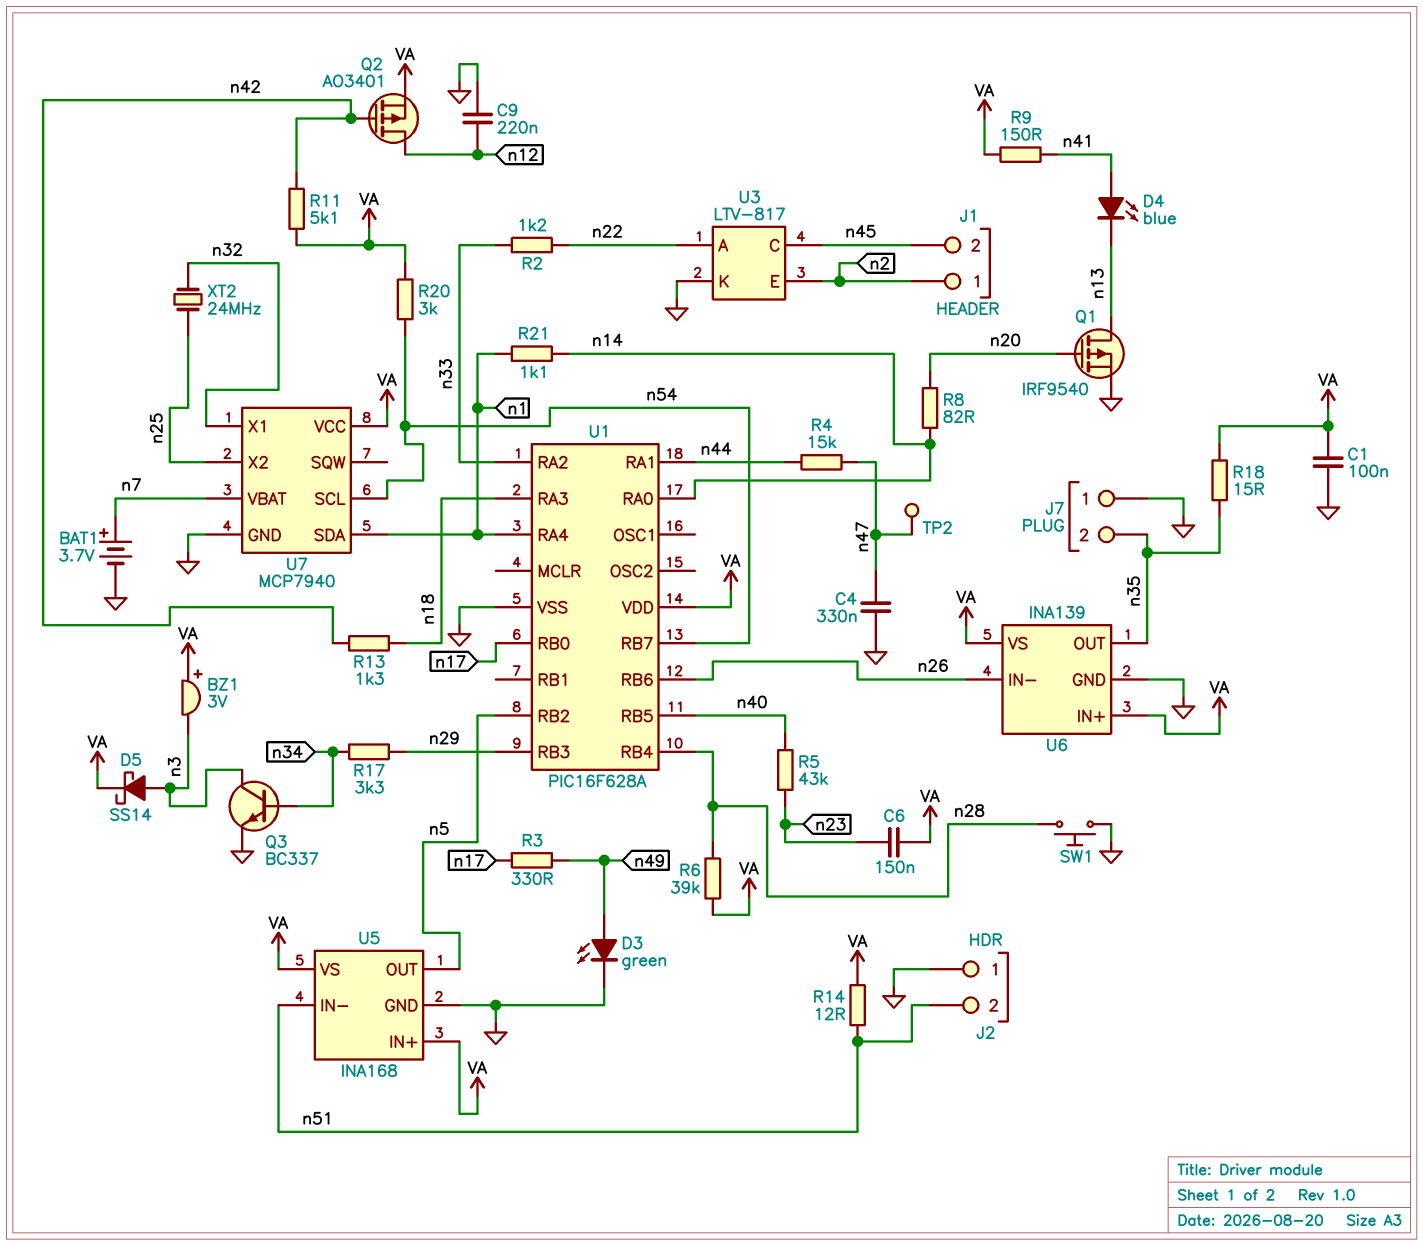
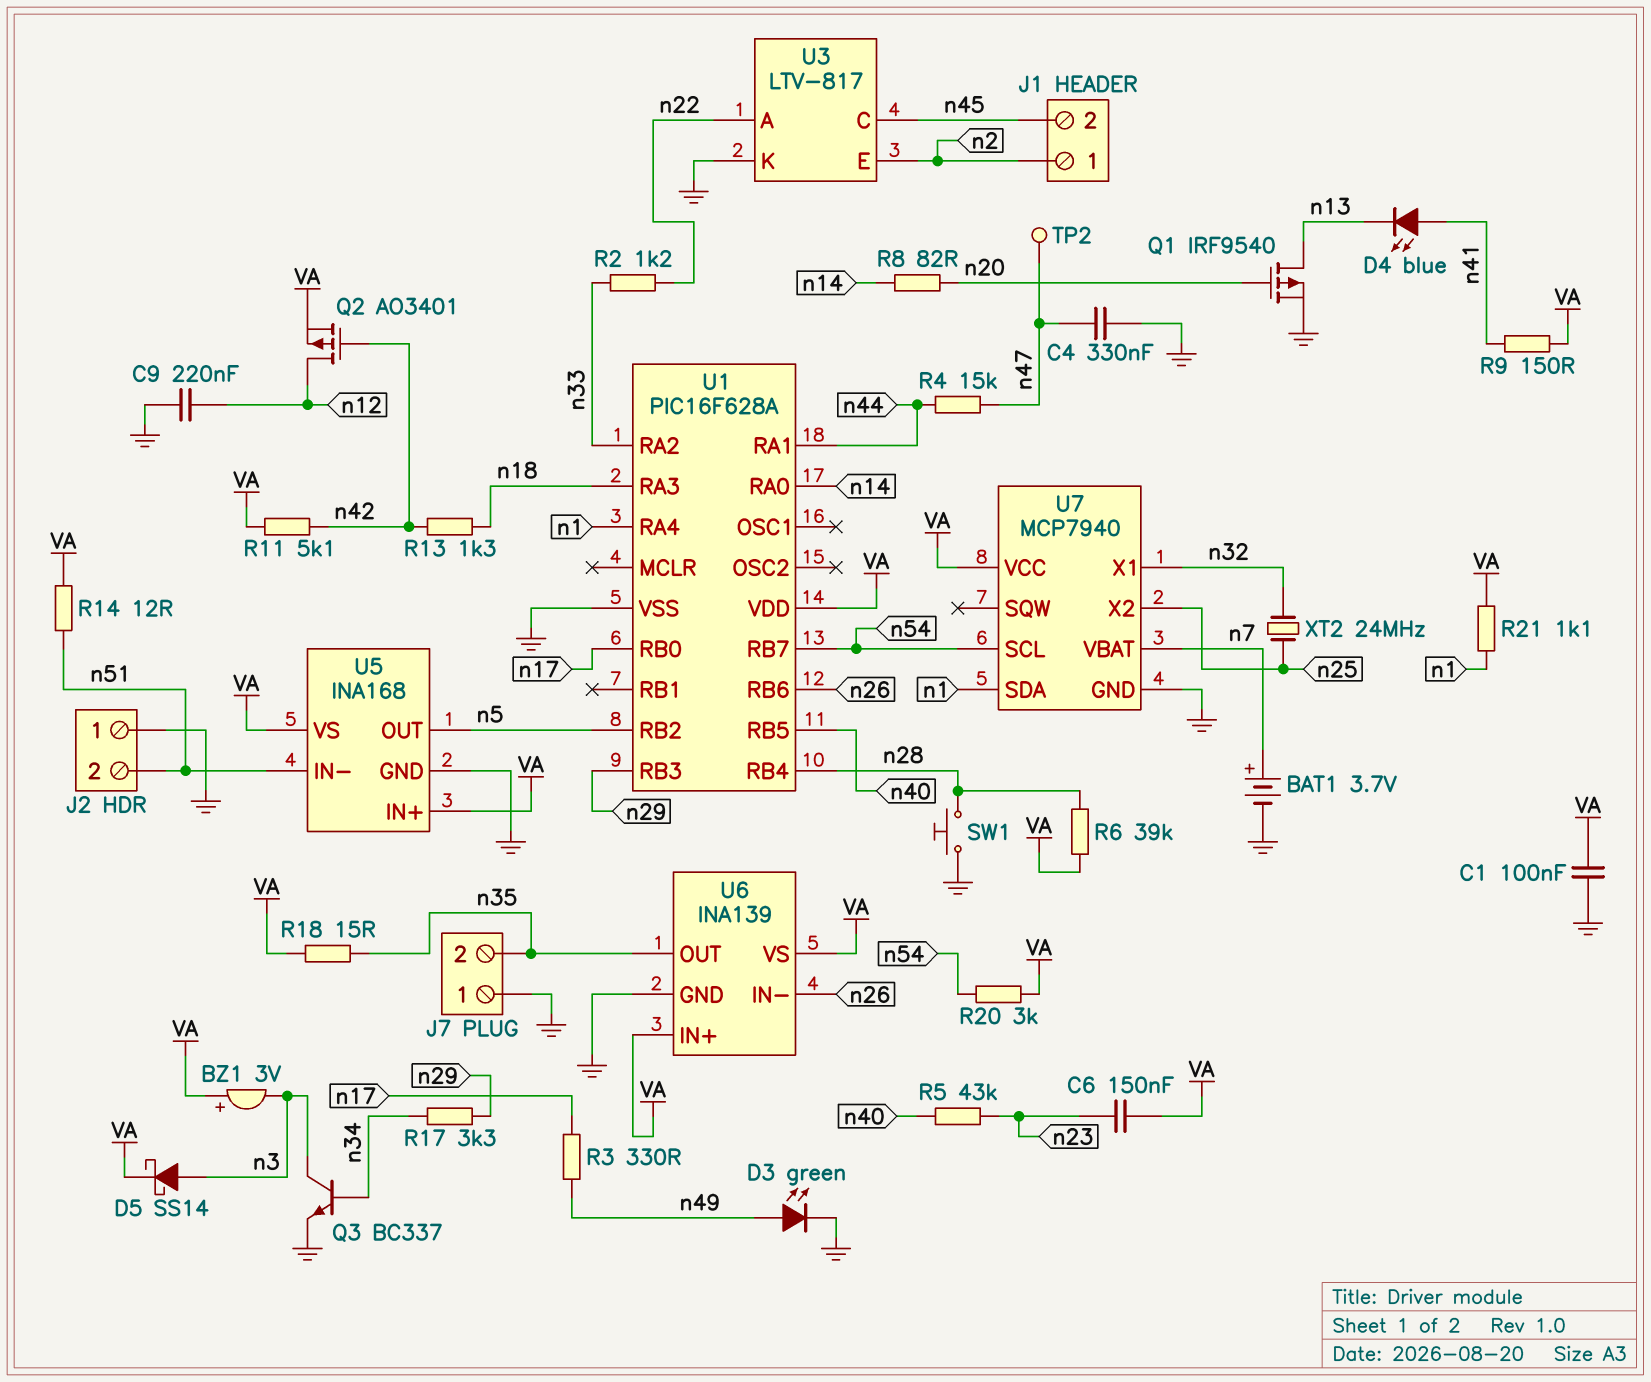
R21: 1.1k (n1, n14) -> 1.1k (VA, n1)

